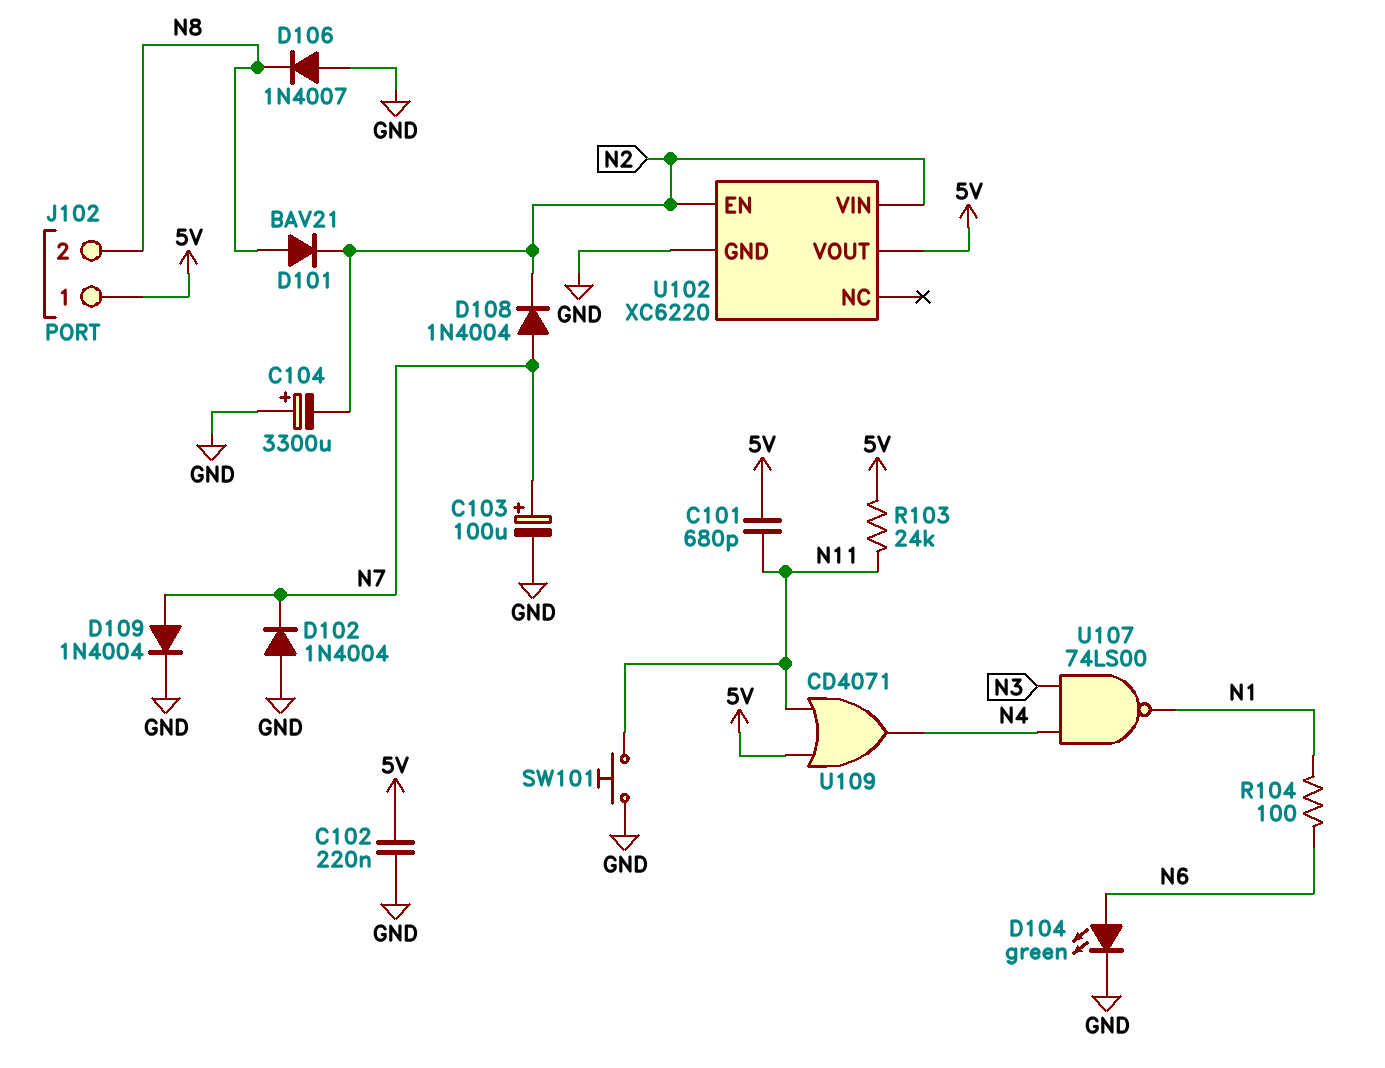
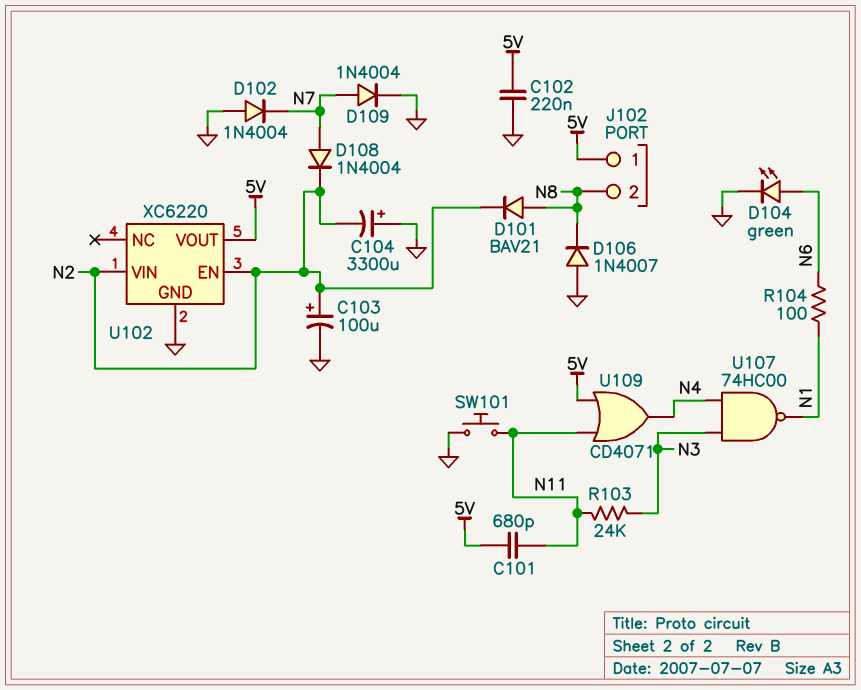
C103: 100uF (plus N7, minus GND) -> 100uF (plus N2, minus GND)
R103: 24k (5V, N11) -> 24k (N3, N11)
U107: NAND 74LS00 (in N3, in N4, out N1) -> NAND 74HC00 (in N3, in N4, out N1)

